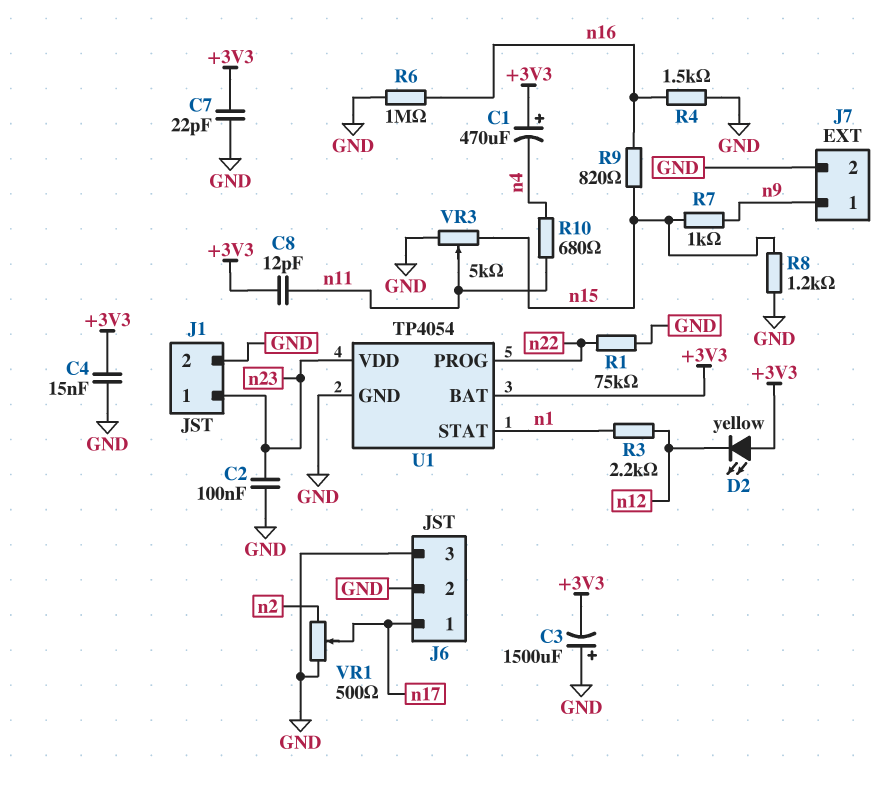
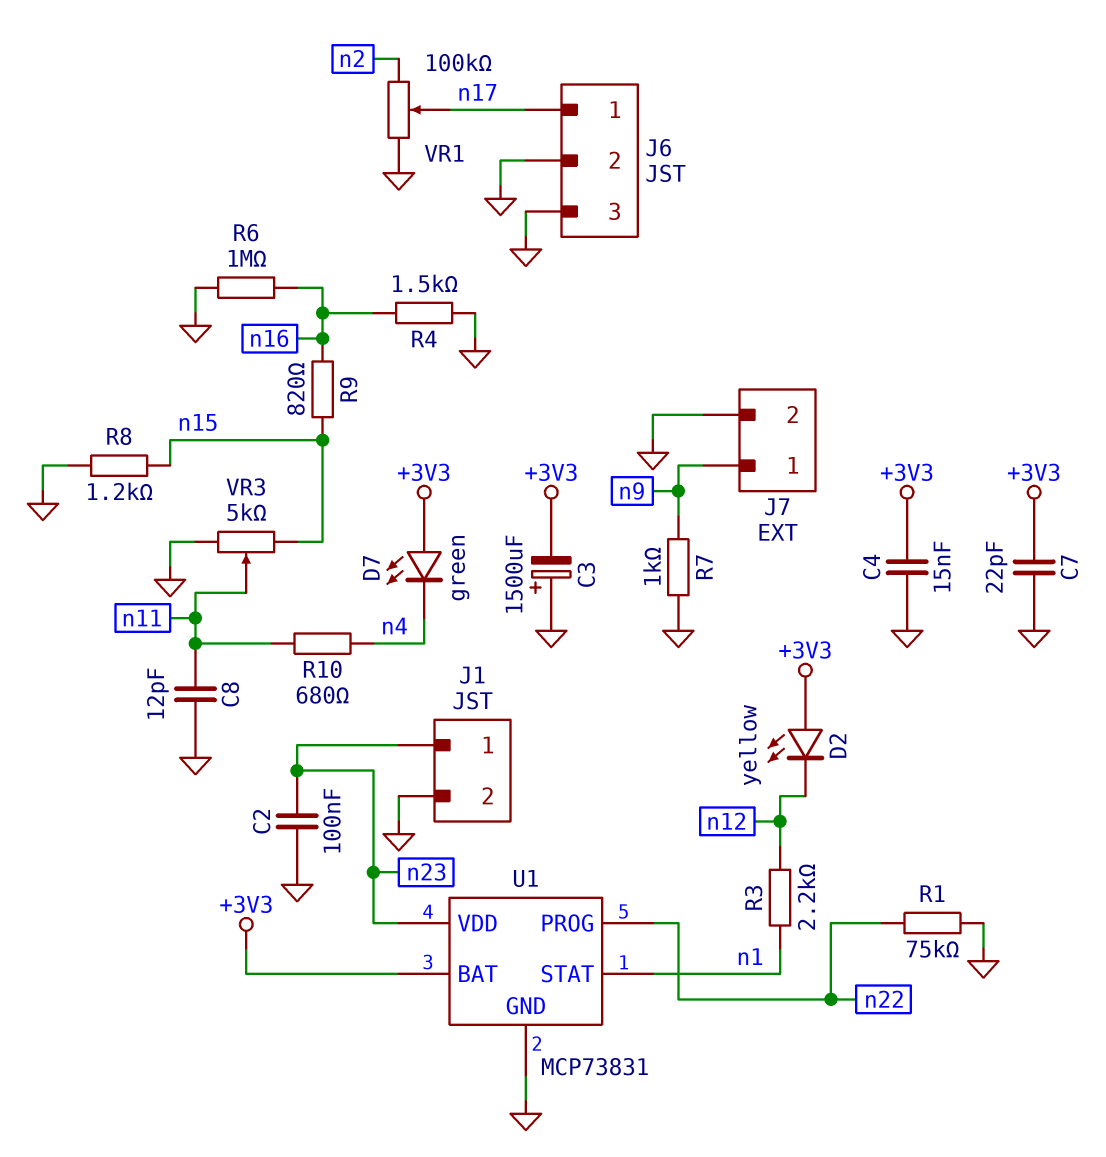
C1: 470uF (plus +3V3, minus n4) -> none
C8: 12pF (+3V3, n11) -> 12pF (GND, n11)
D7: none -> LED green (A +3V3, K n4)
R7: 1k (n9, n15) -> 1k (GND, n9)
U1: TP4054 -> MCP73831
VR1: 500 (GND, n2, wiper n17) -> 100k (GND, n2, wiper n17)

